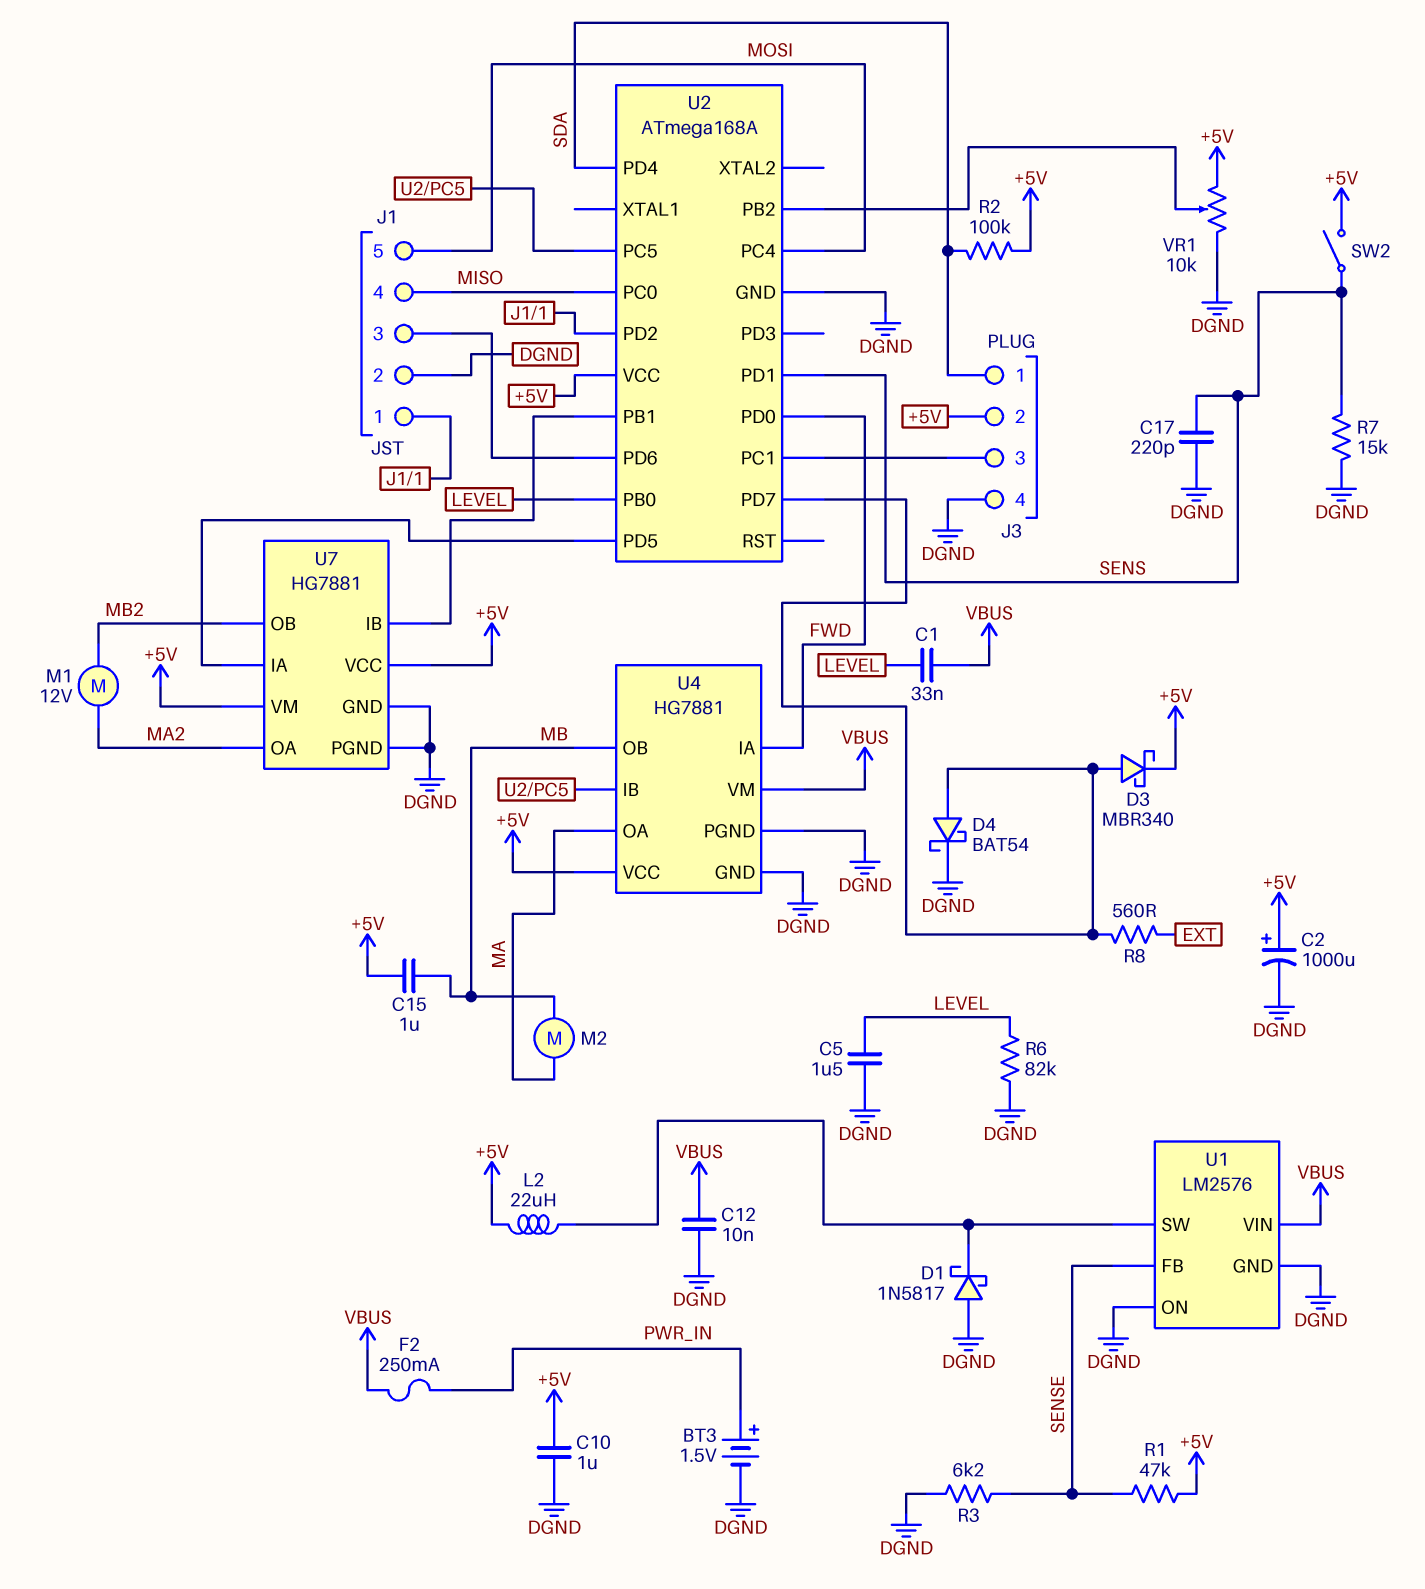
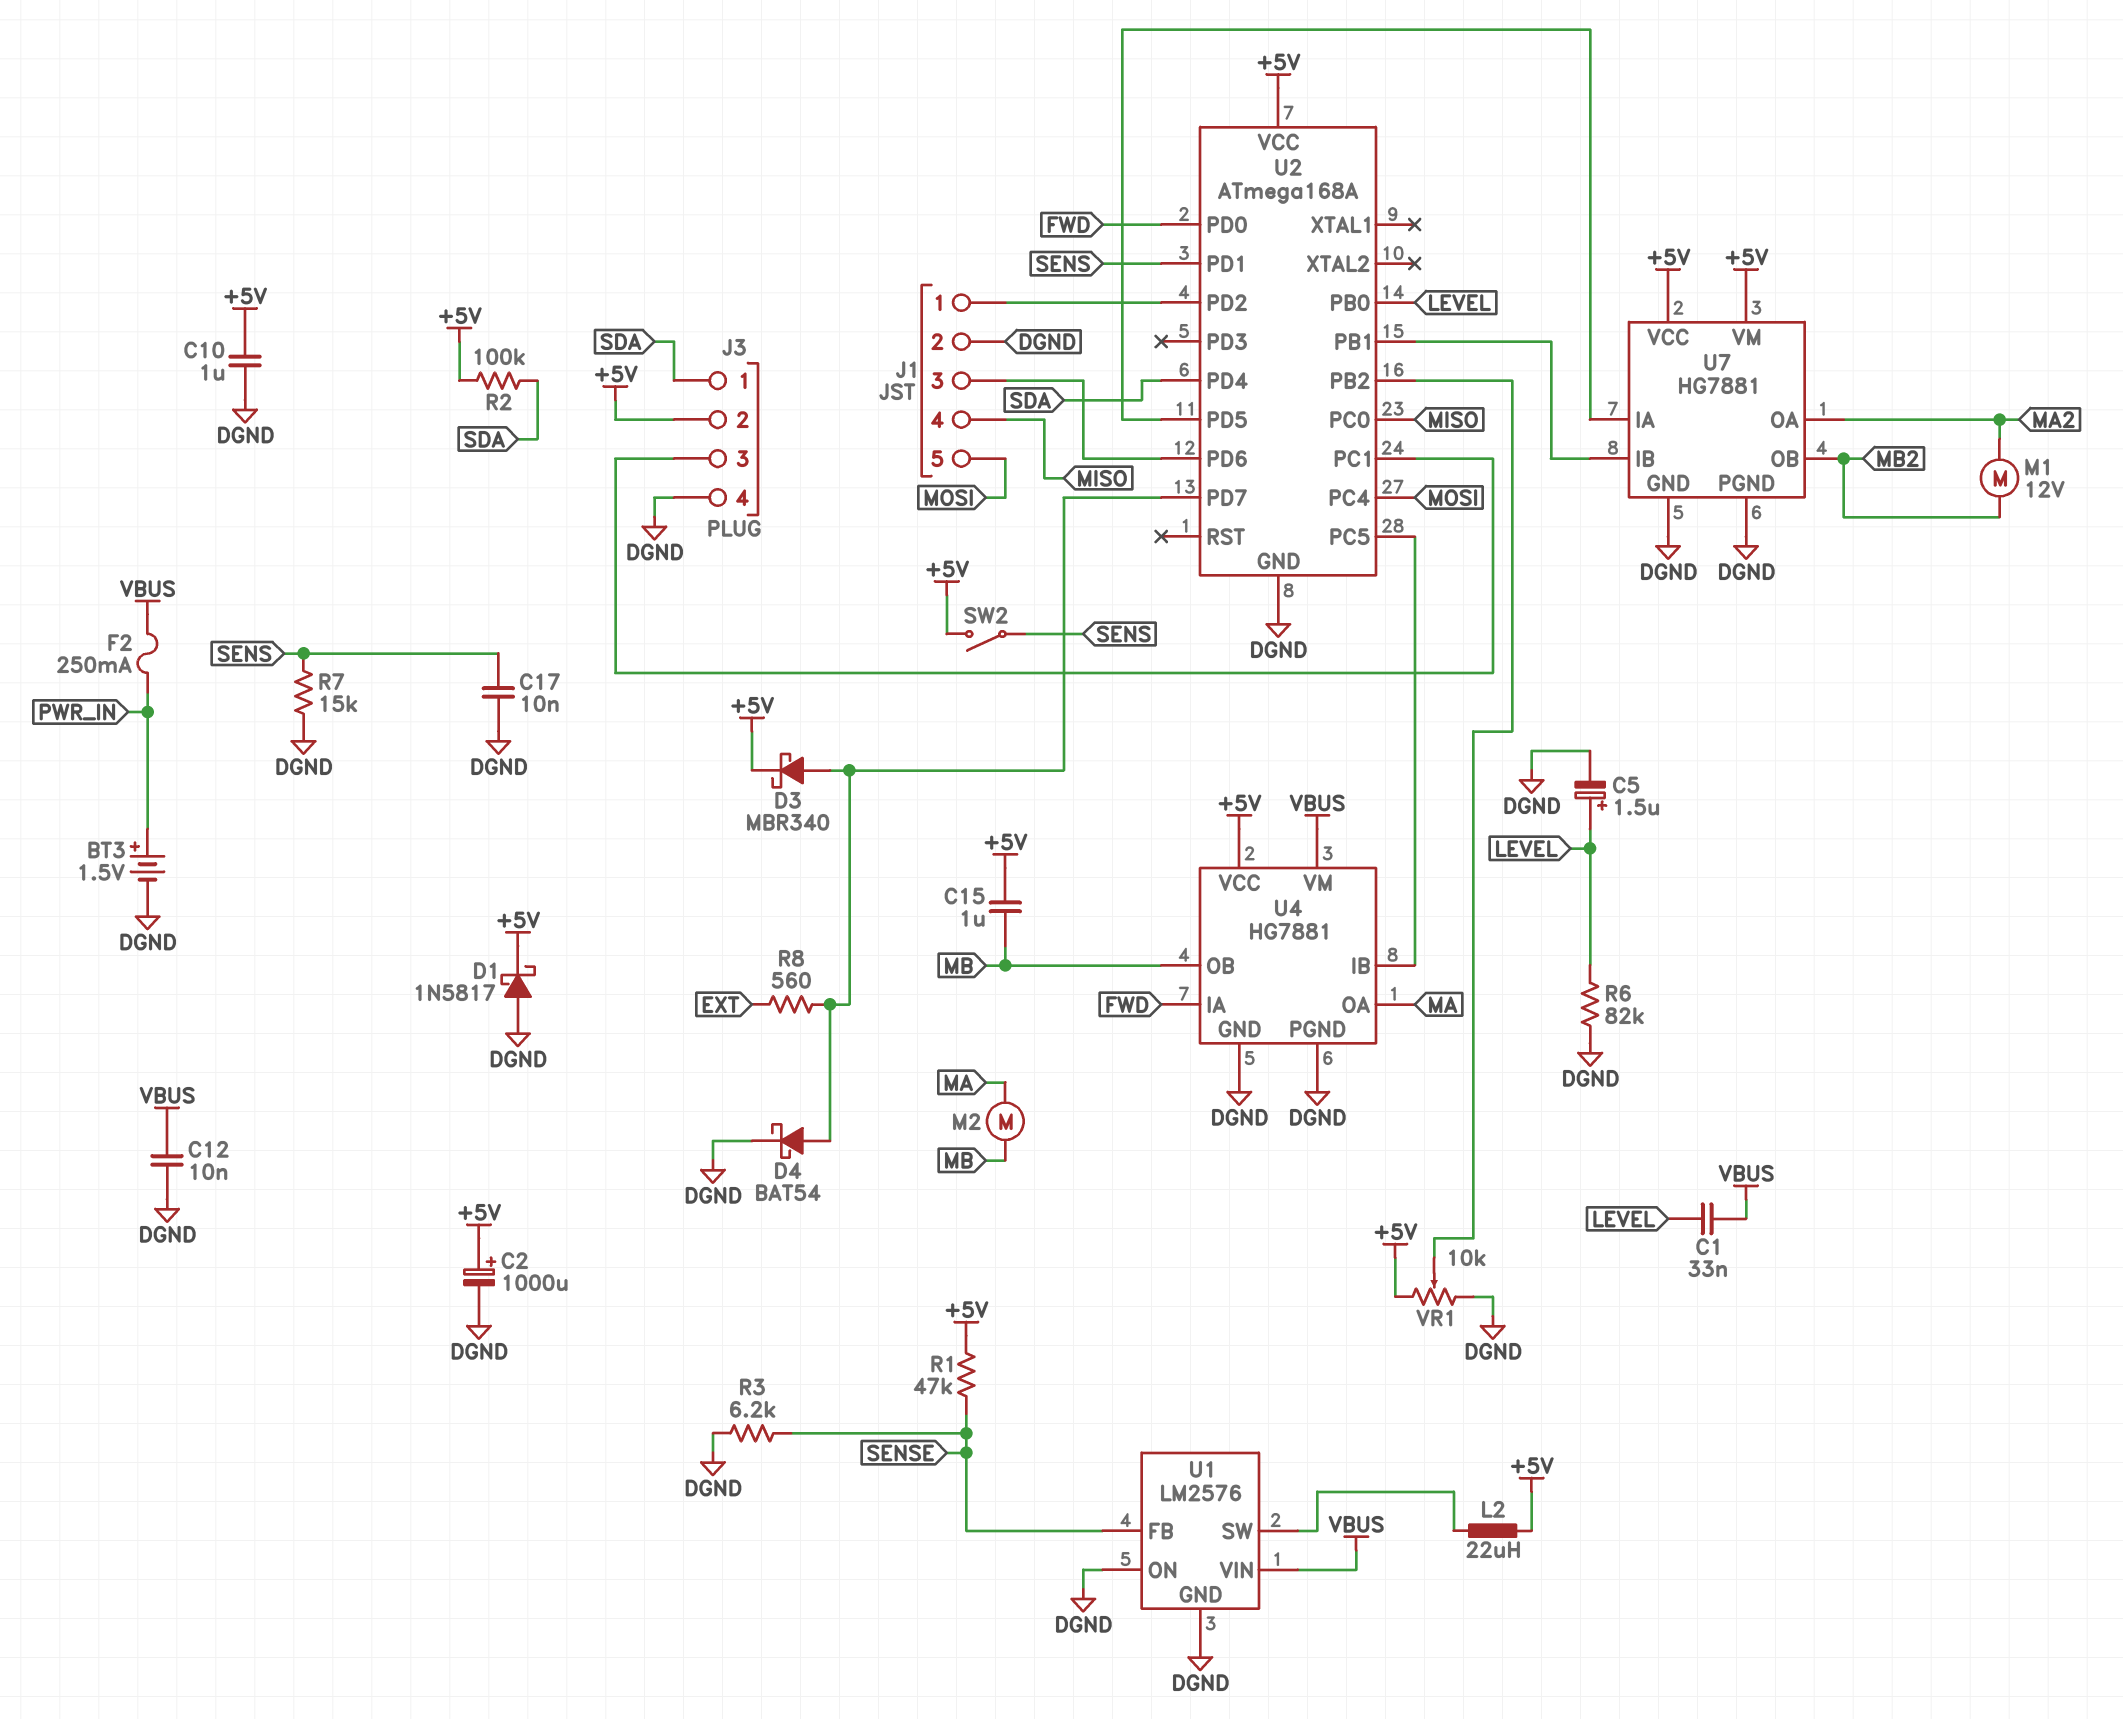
C5: 1.5uF (DGND, LEVEL) -> 1.5uF (plus LEVEL, minus DGND)
C17: 220pF (DGND, SENS) -> 10nF (DGND, SENS)
D1: schottky 1N5817 (A DGND, K U1/SW) -> schottky 1N5817 (A DGND, K +5V)

